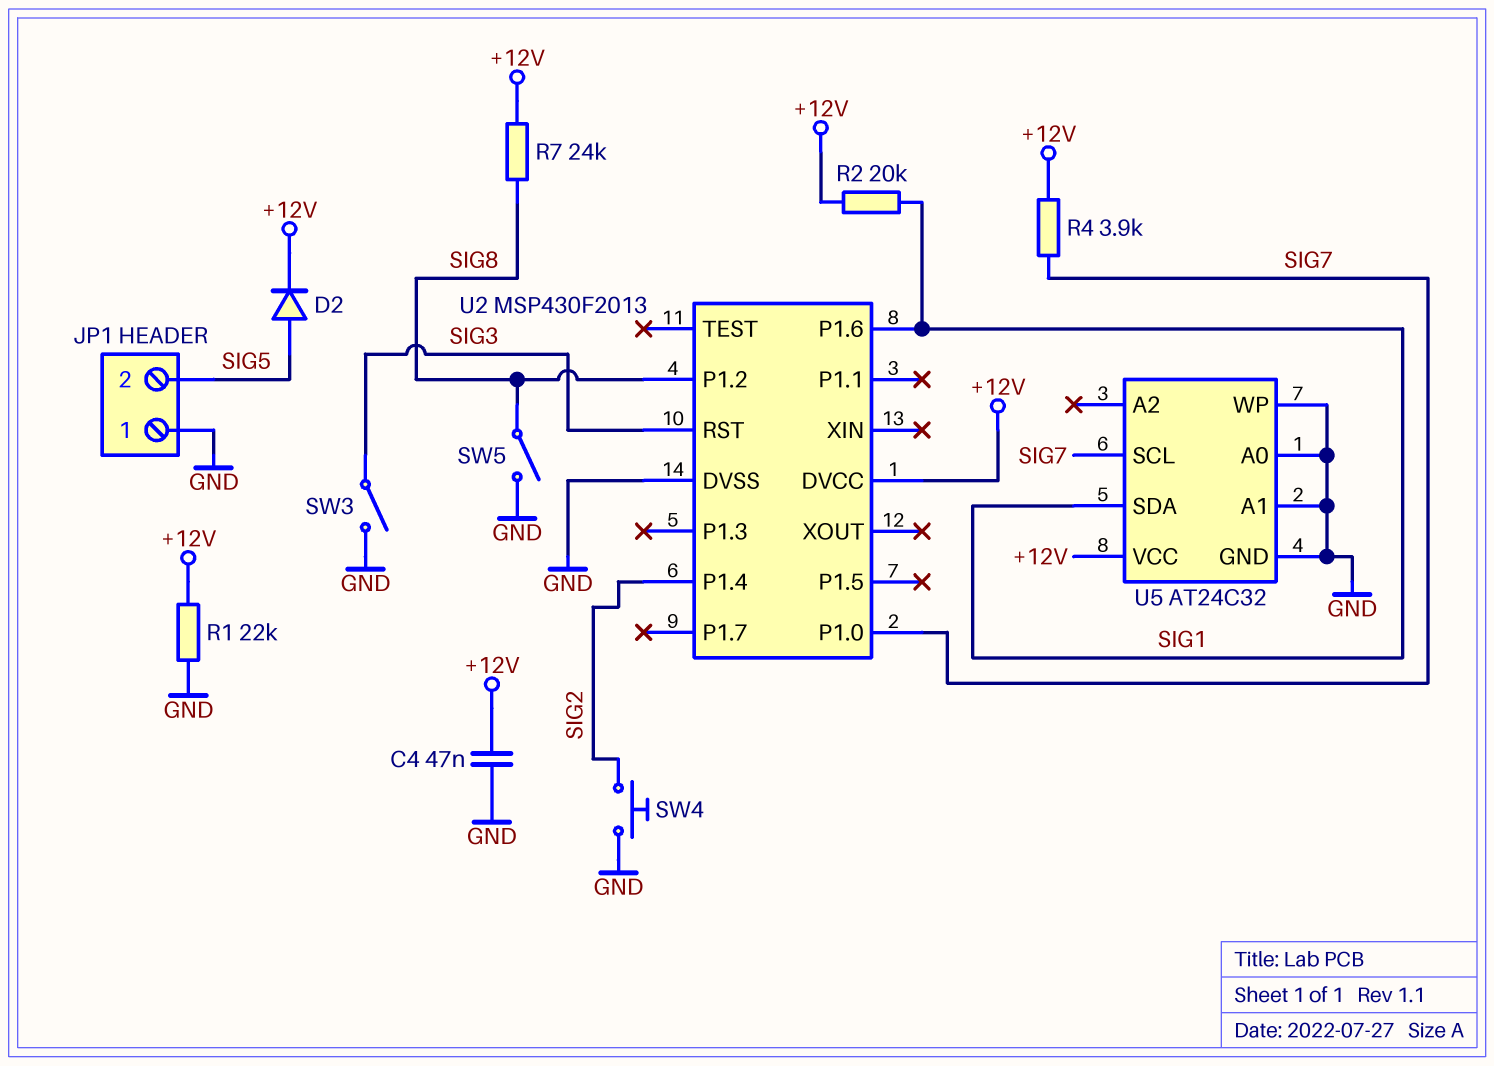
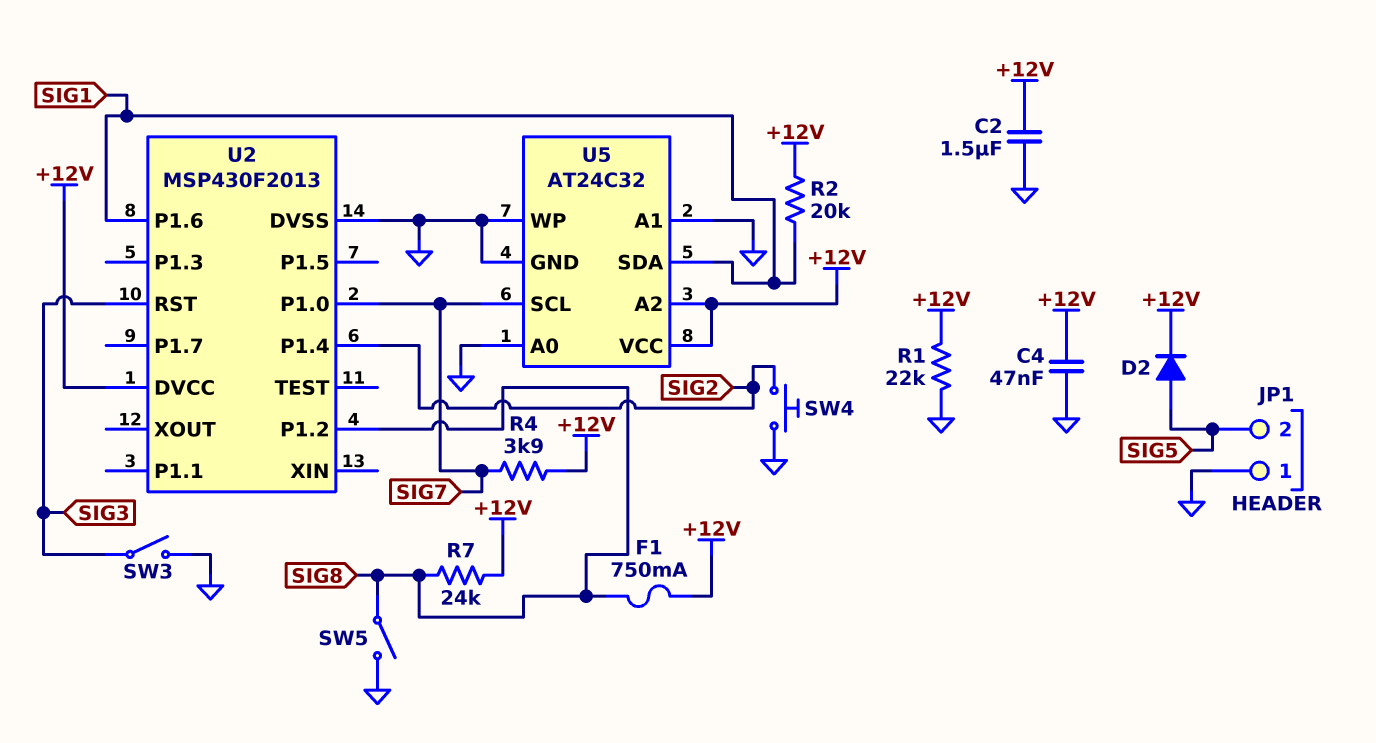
C2: none -> 1.5uF (+12V, GND)
F1: none -> 750mA (+12V, SIG8)
U5 pin A2: none -> +12V

